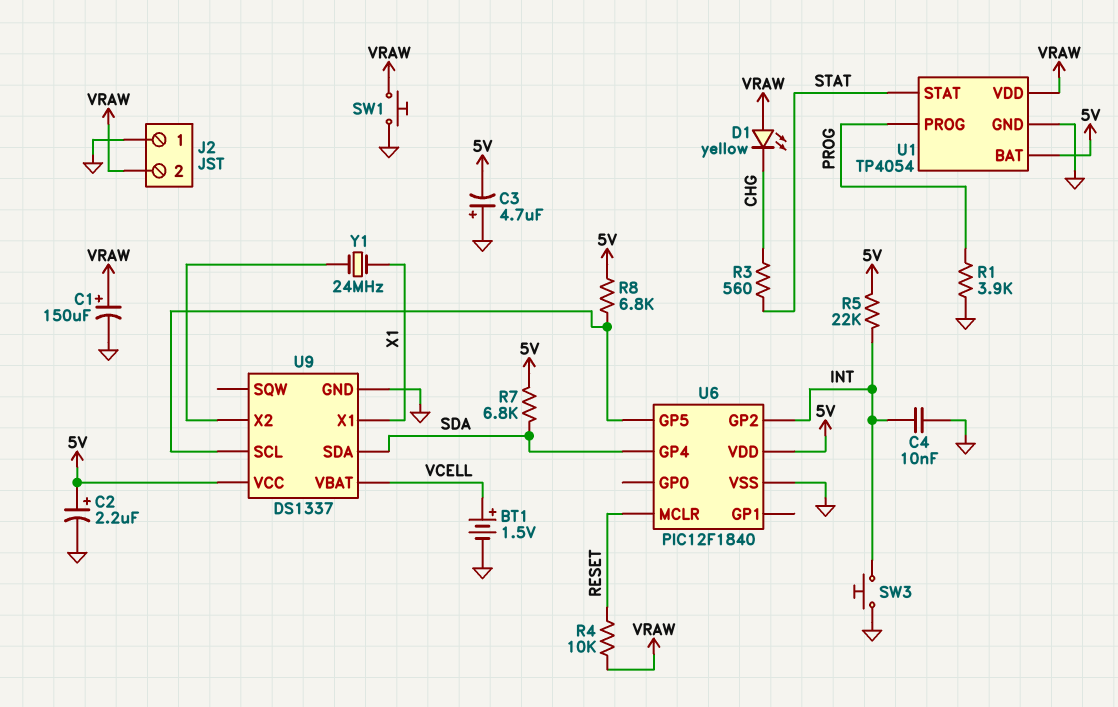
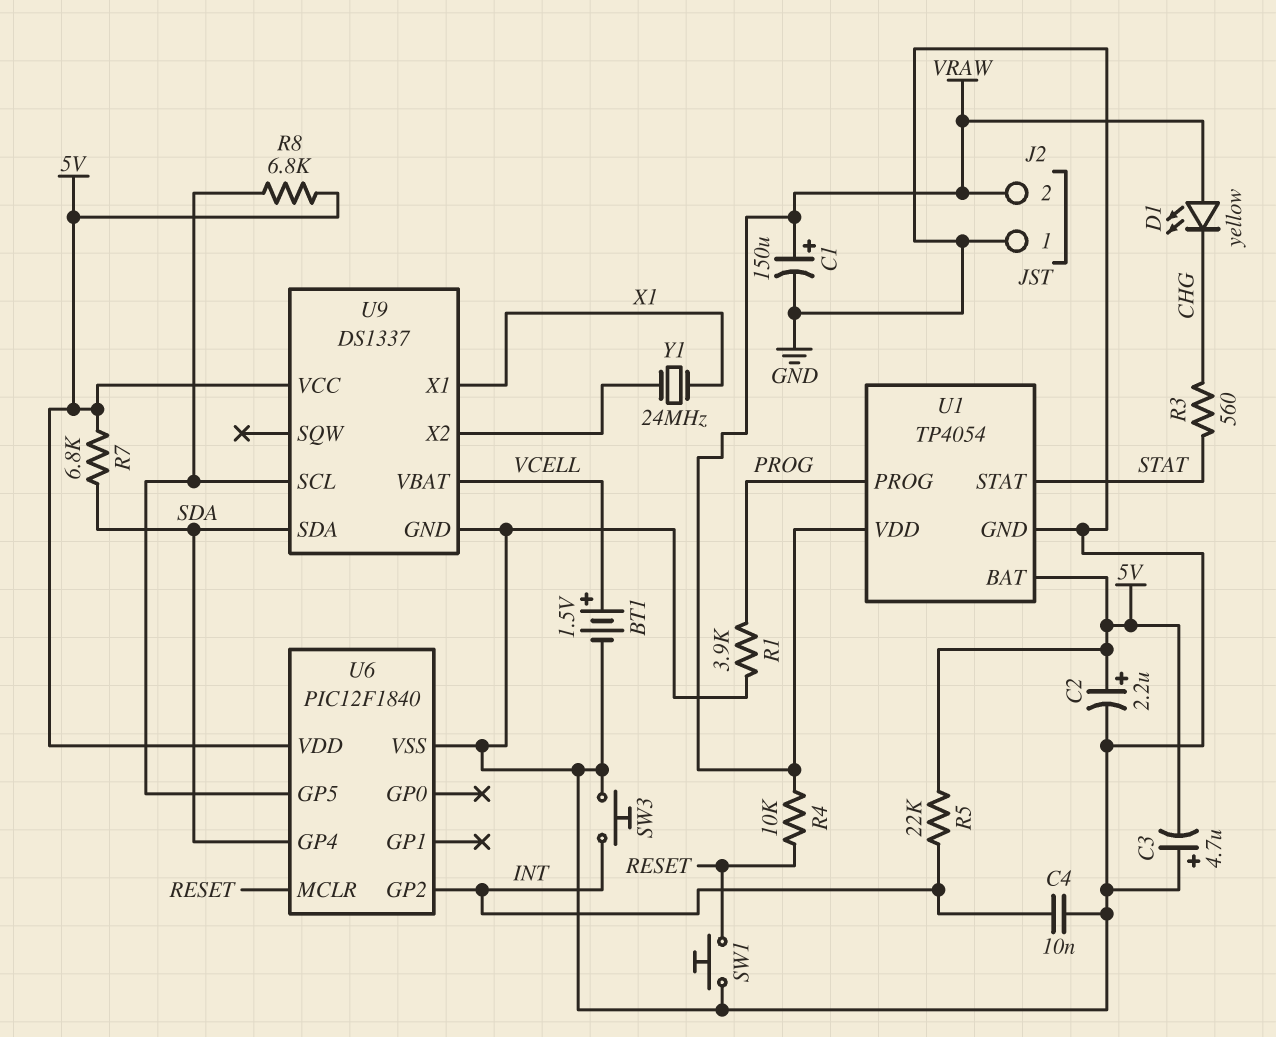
SW1: button (GND, VRAW) -> button (GND, RESET)

